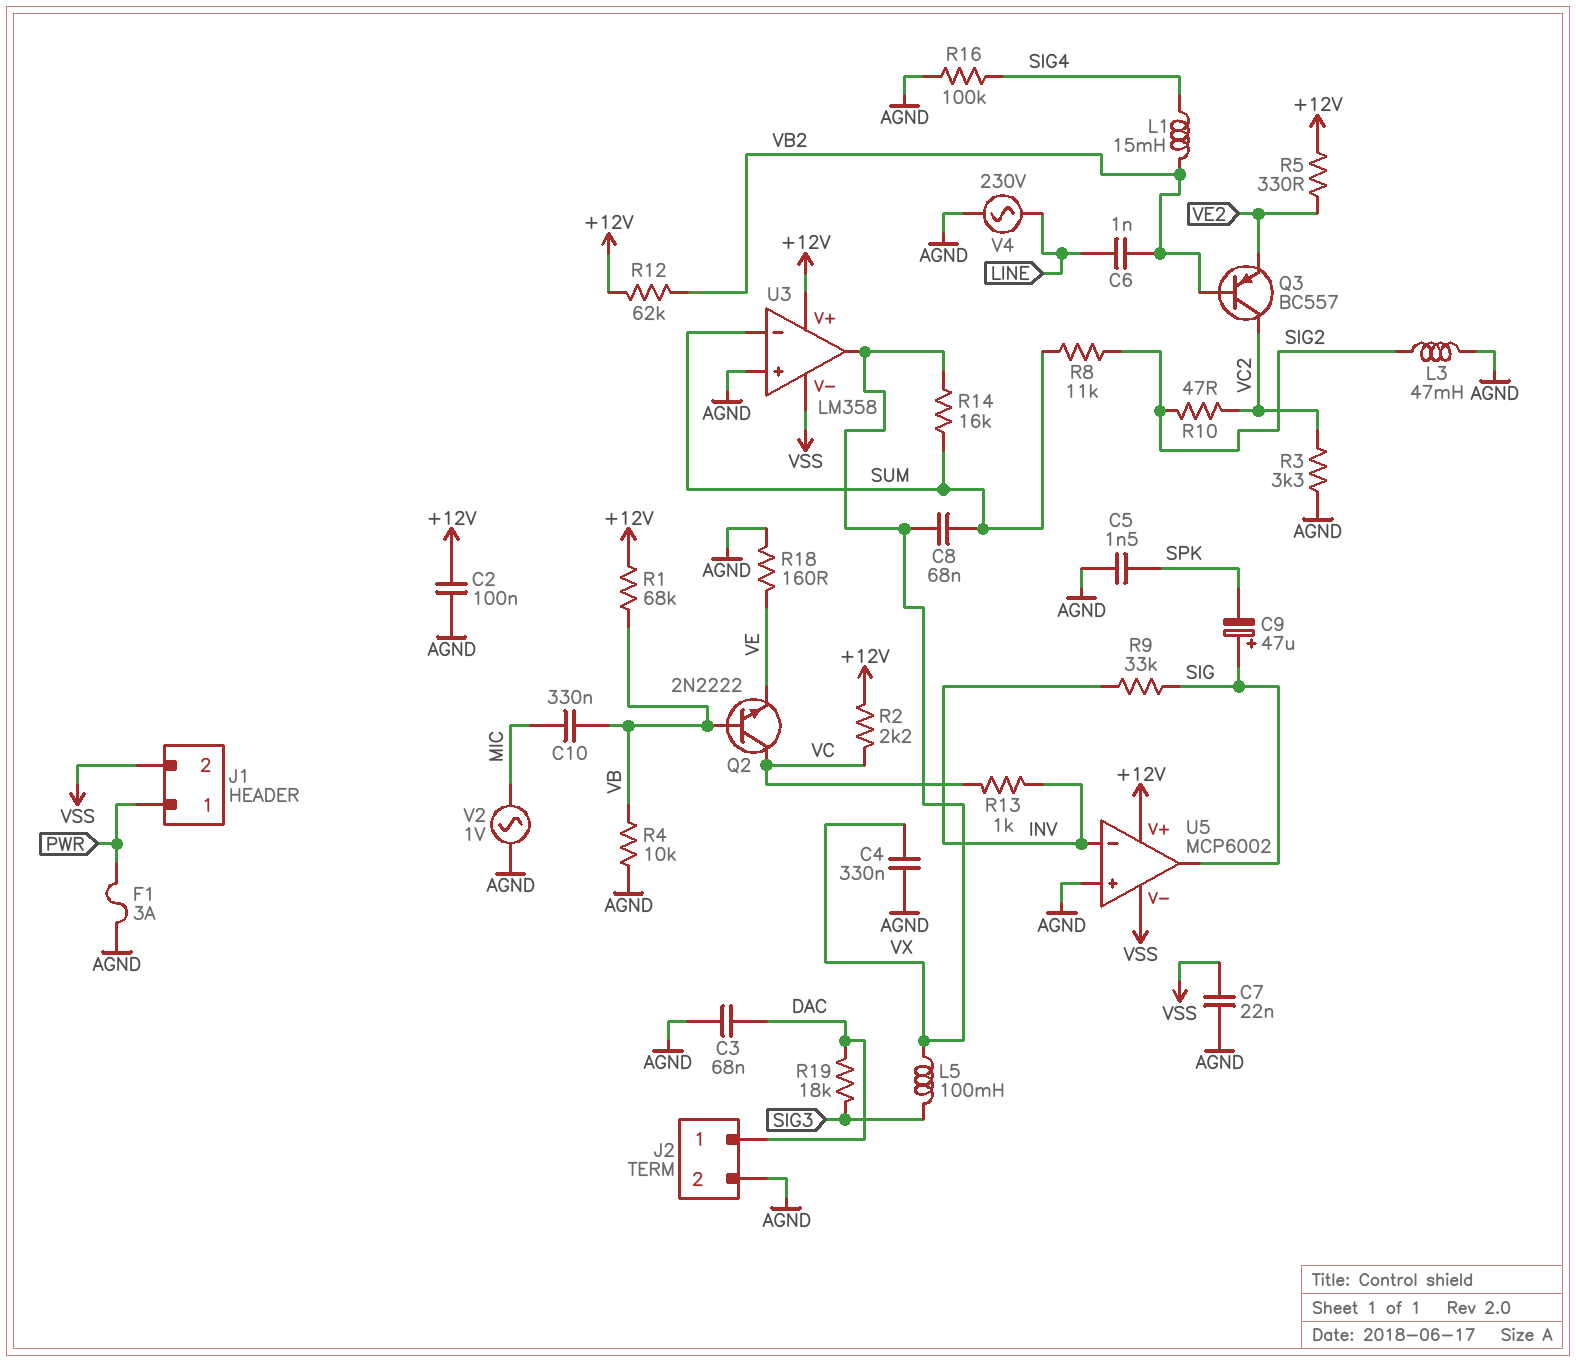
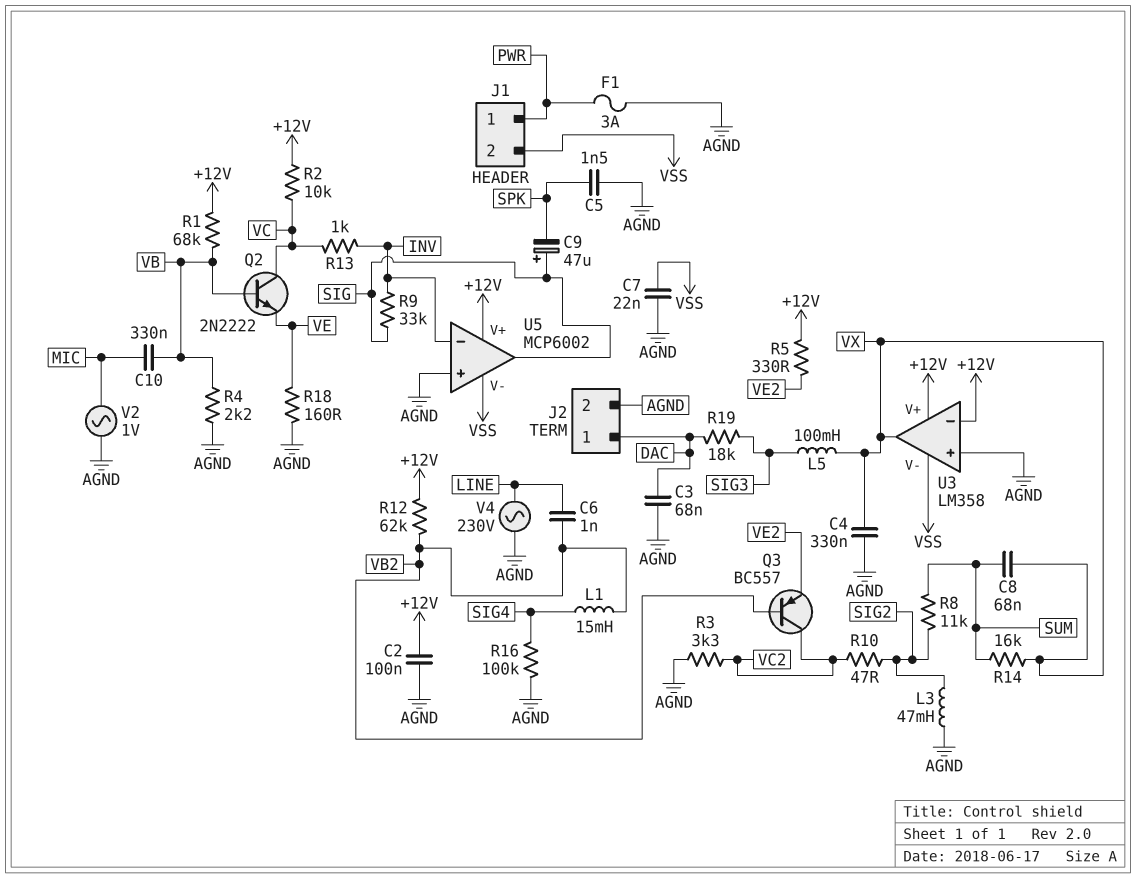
R2: 2.2k (+12V, VC) -> 10k (+12V, VC)
R4: 10k (AGND, VB) -> 2.2k (AGND, VB)
U3 pin in-: SUM -> +12V

